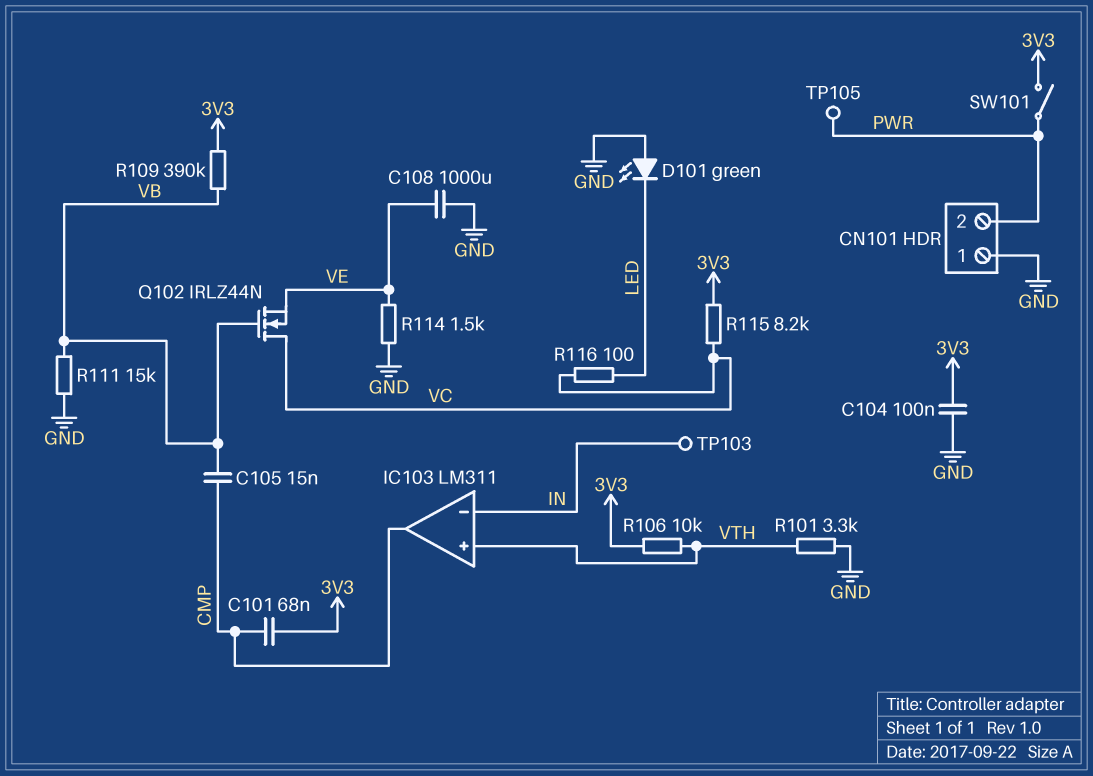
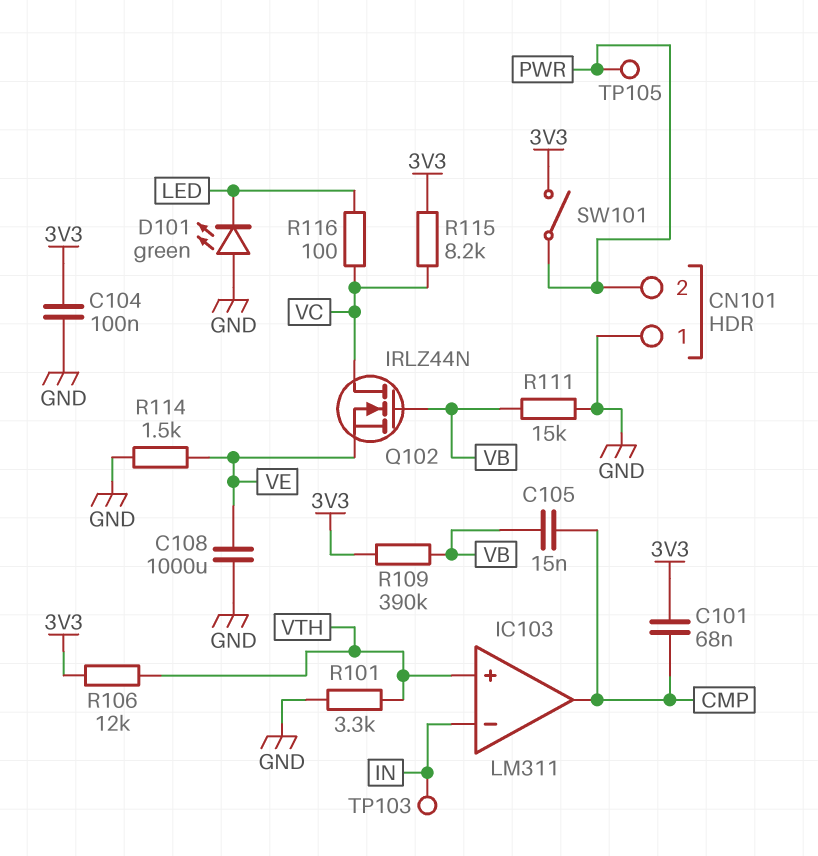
R106: 10k (3V3, VTH) -> 12k (3V3, VTH)

